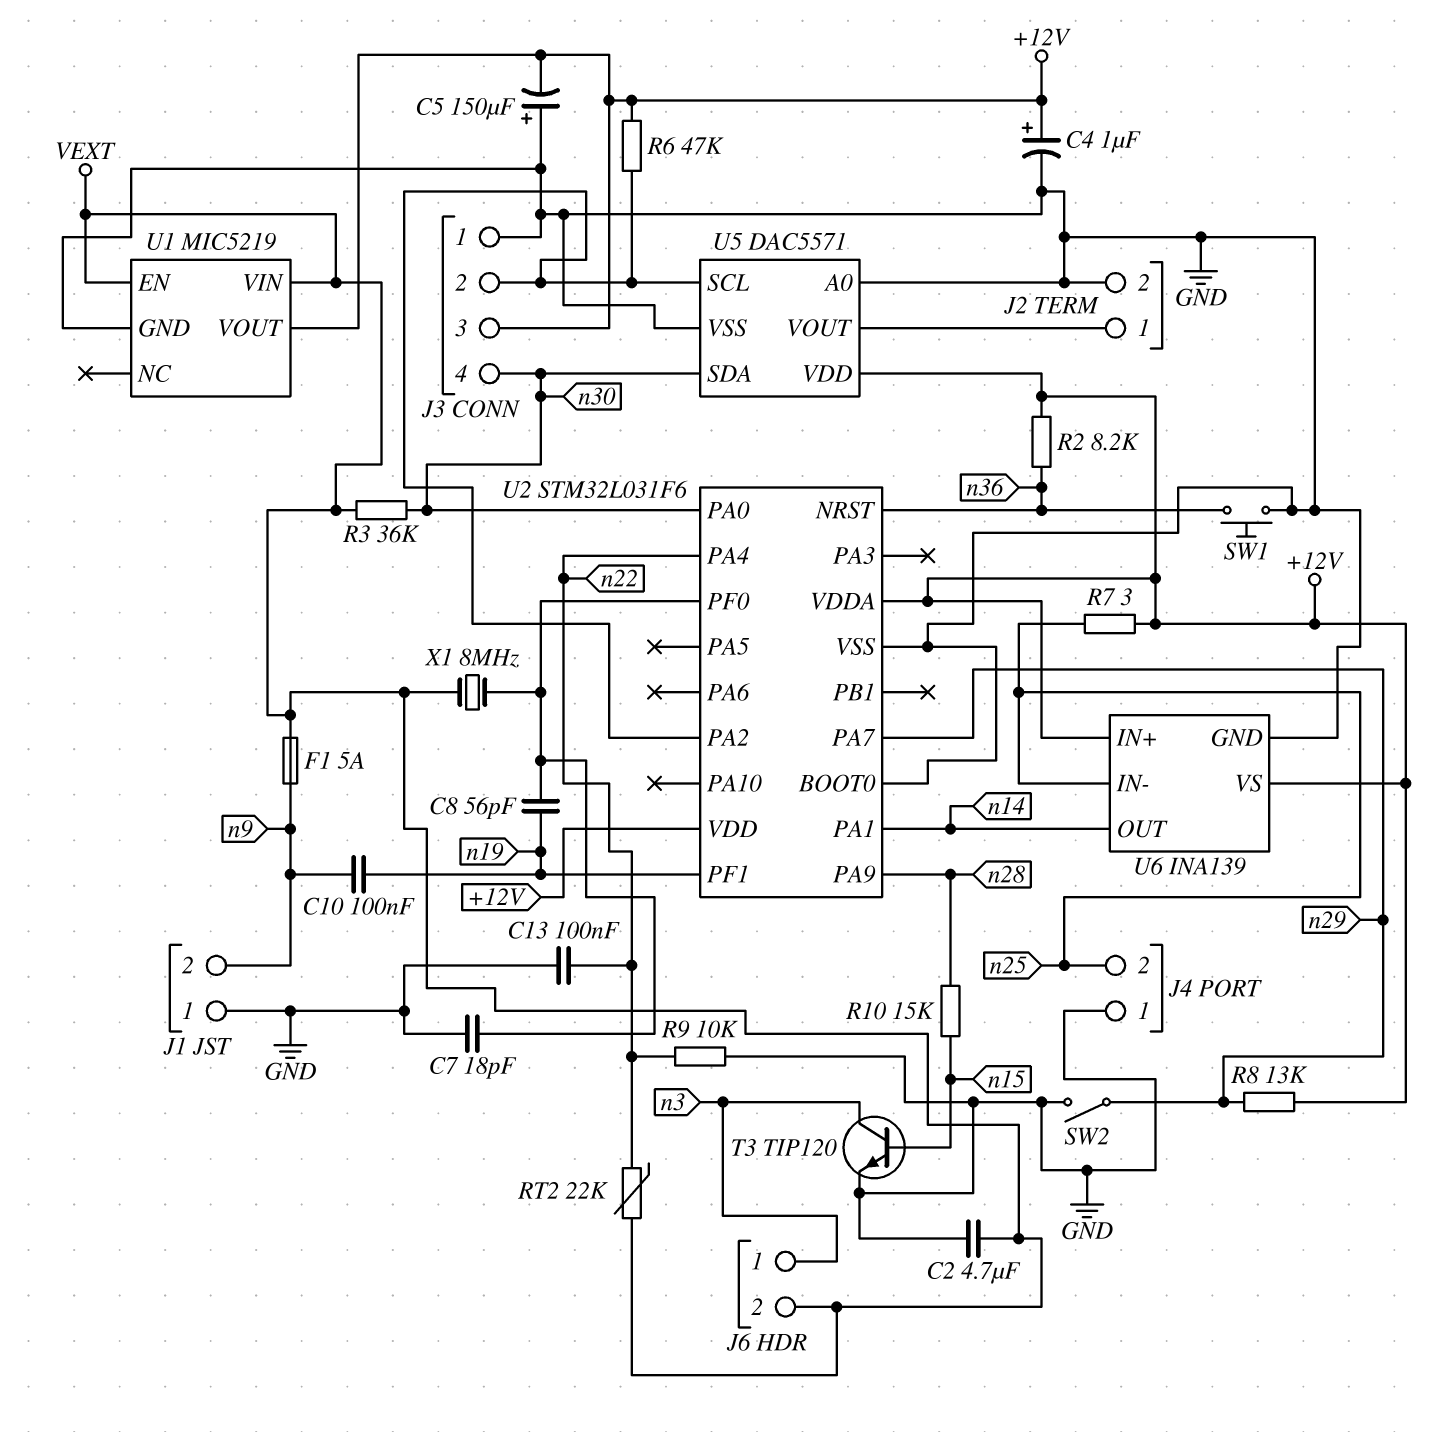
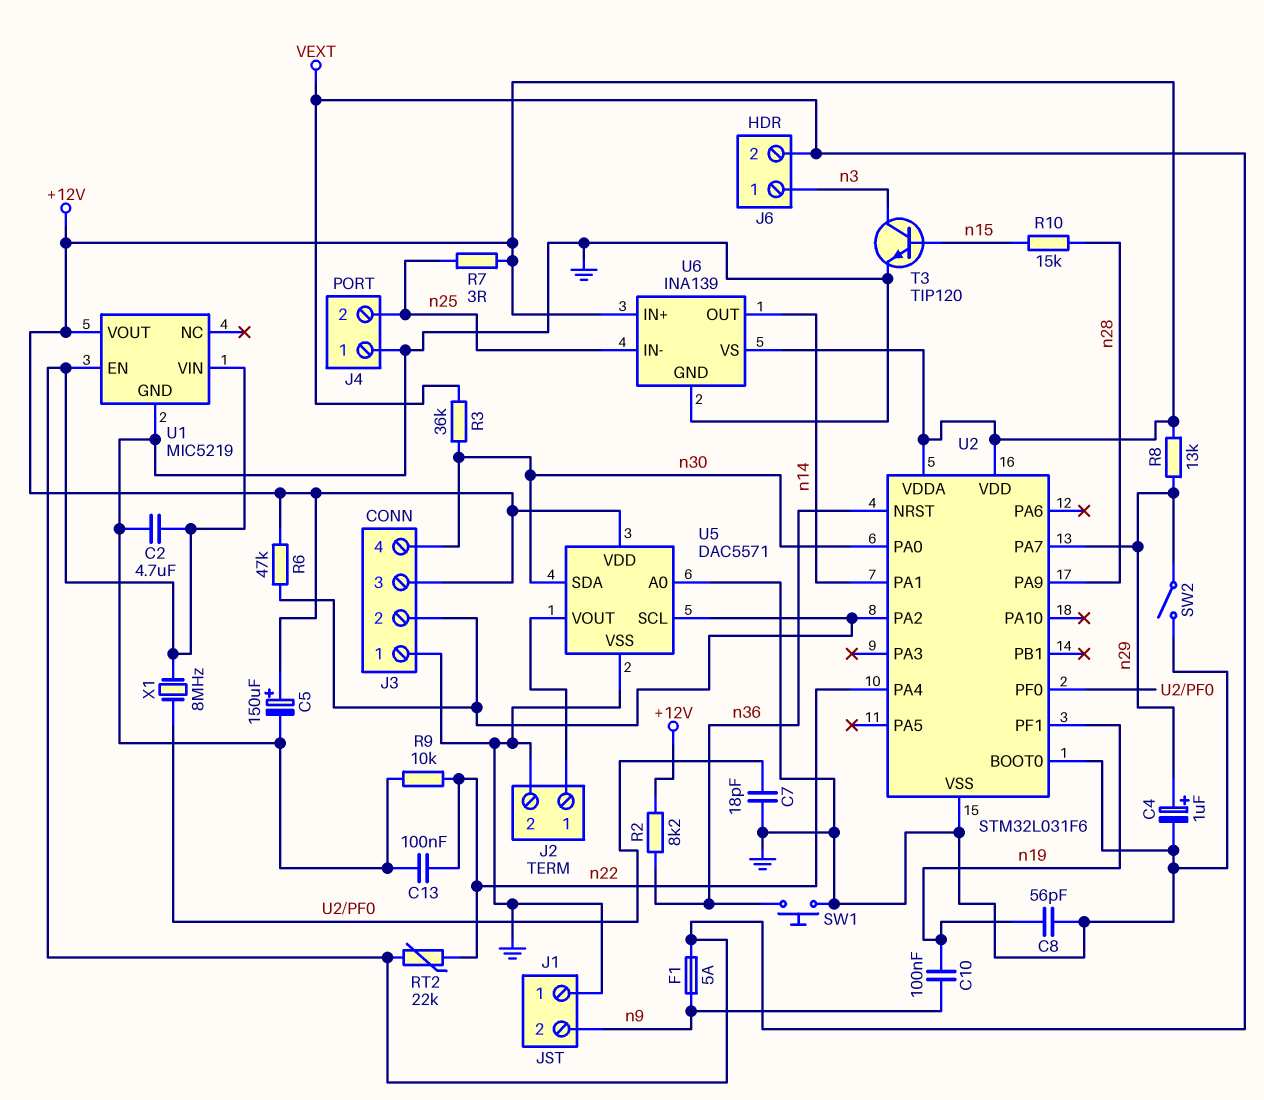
C4: 1uF (plus +12V, minus GND) -> 1uF (plus n29, minus GND)
C5: 150uF (plus GND, minus +12V) -> 150uF (plus +12V, minus GND)
C8: 56pF (U2/PF0, n19) -> 56pF (GND, n19)

